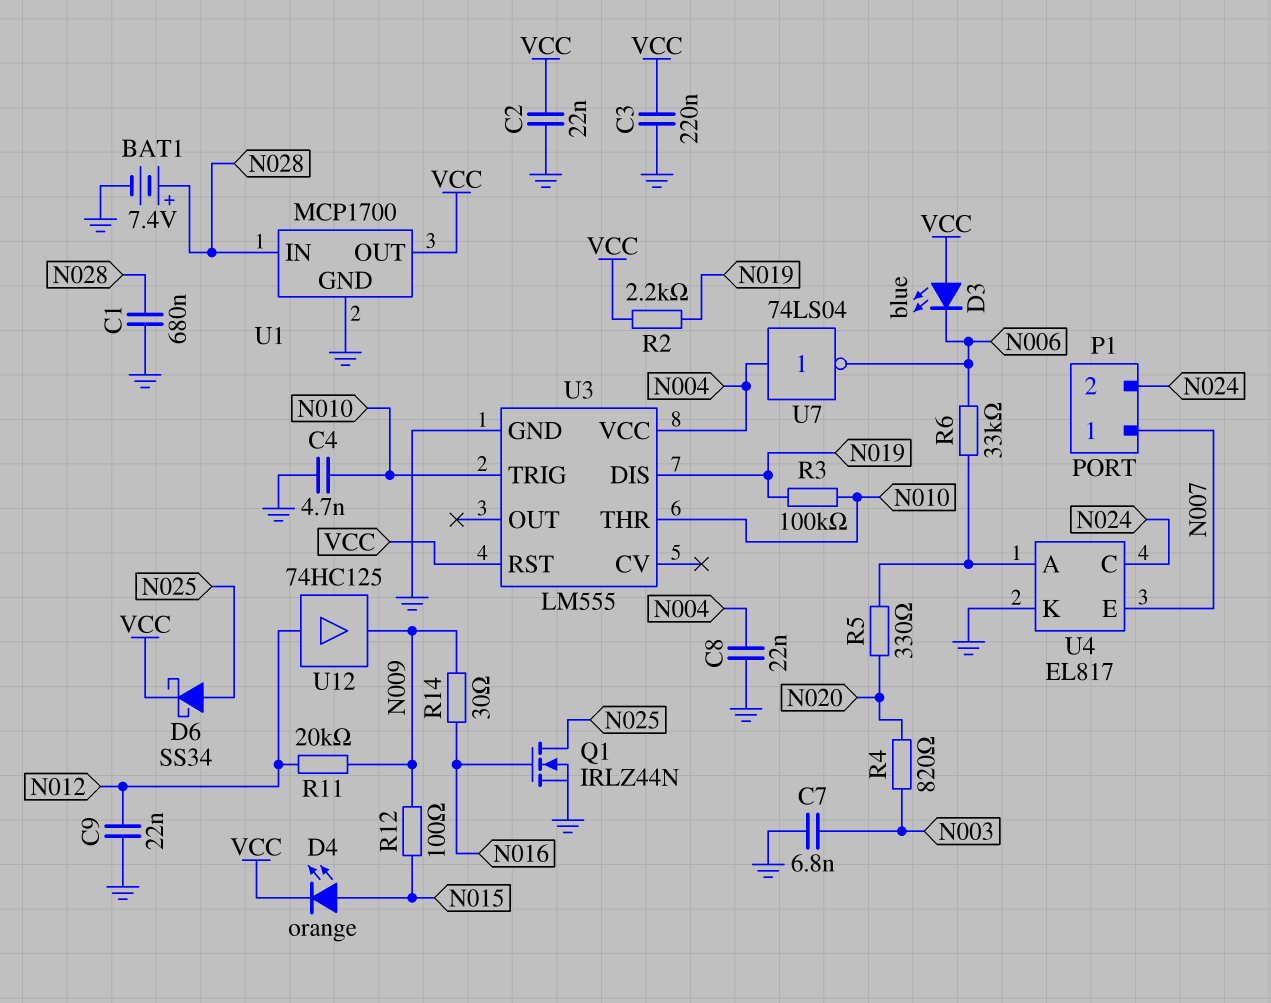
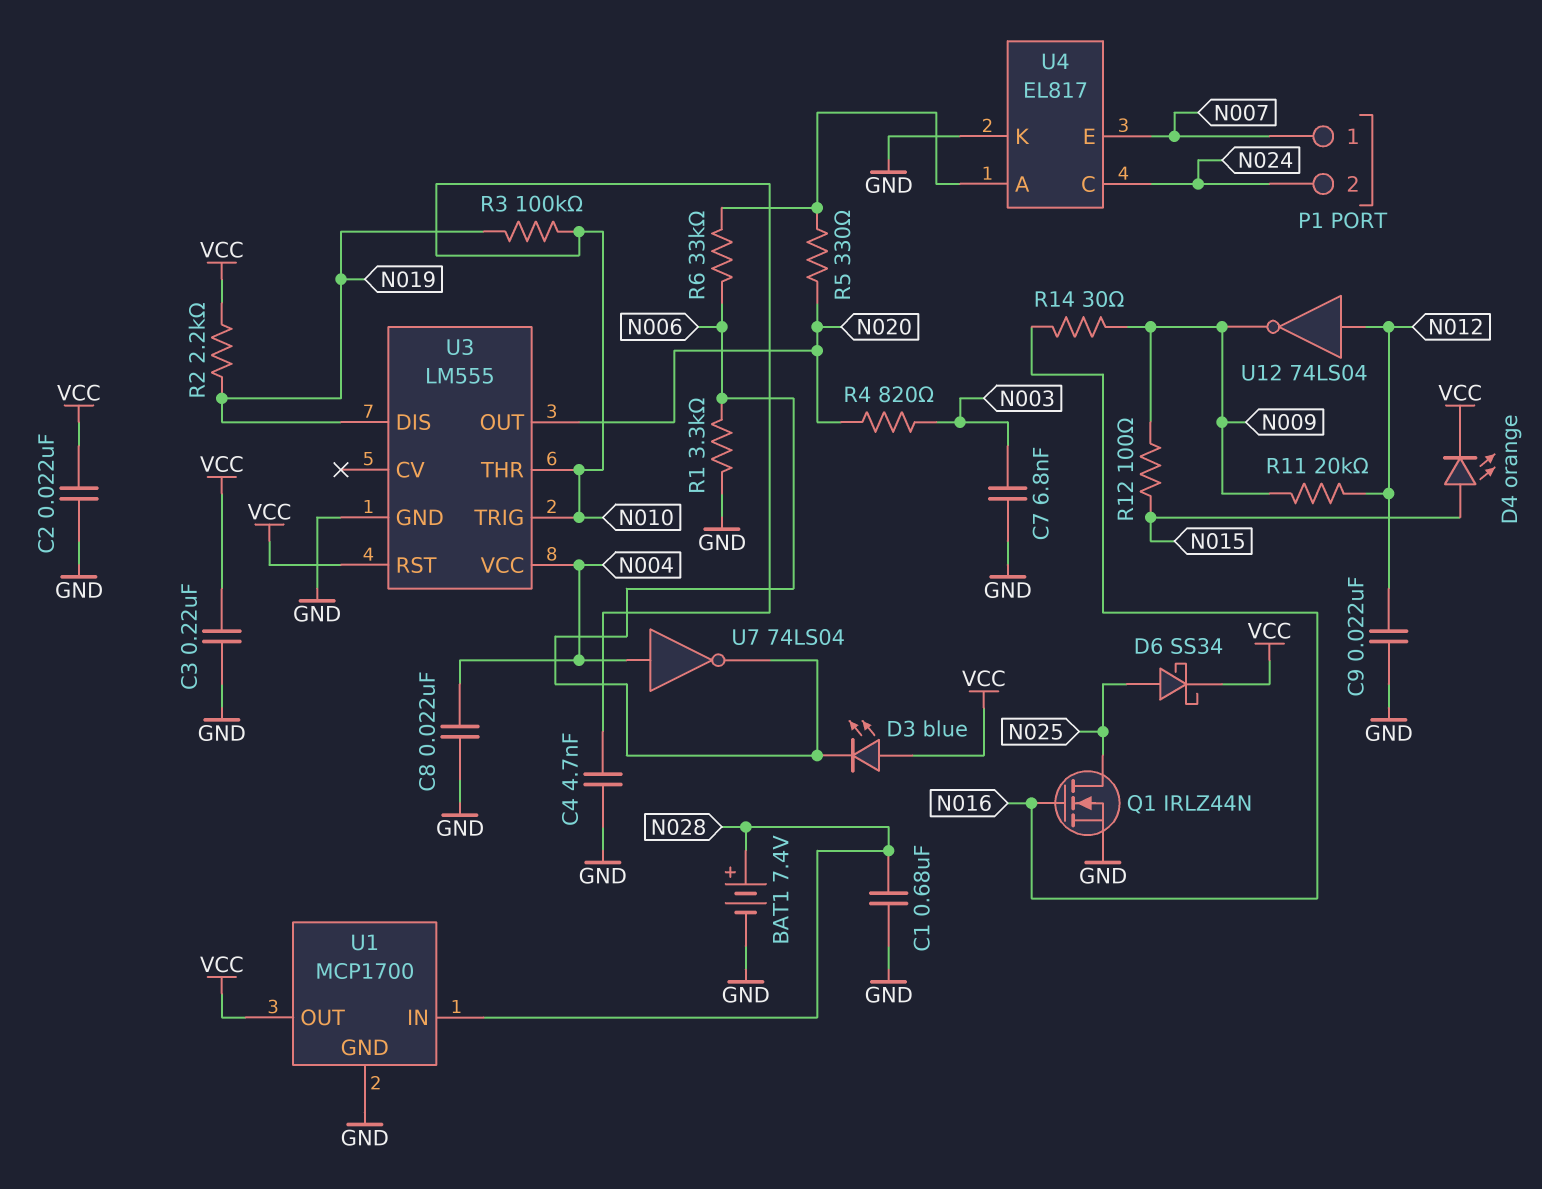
R1: none -> 3.3k (GND, N006)
U3 pin OUT: none -> N020
U12: buffer 74HC125 (in N012, out N009) -> NOT 74LS04 (in N012, out N009)

